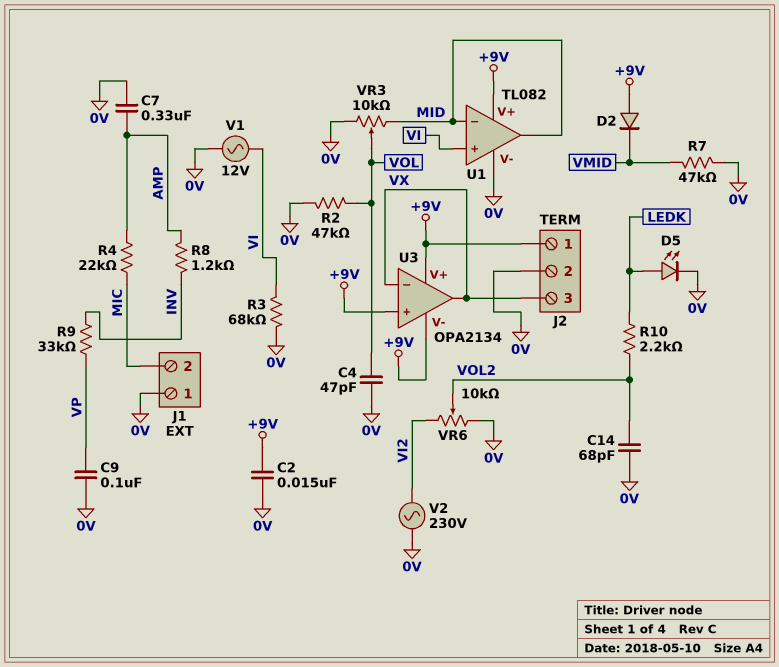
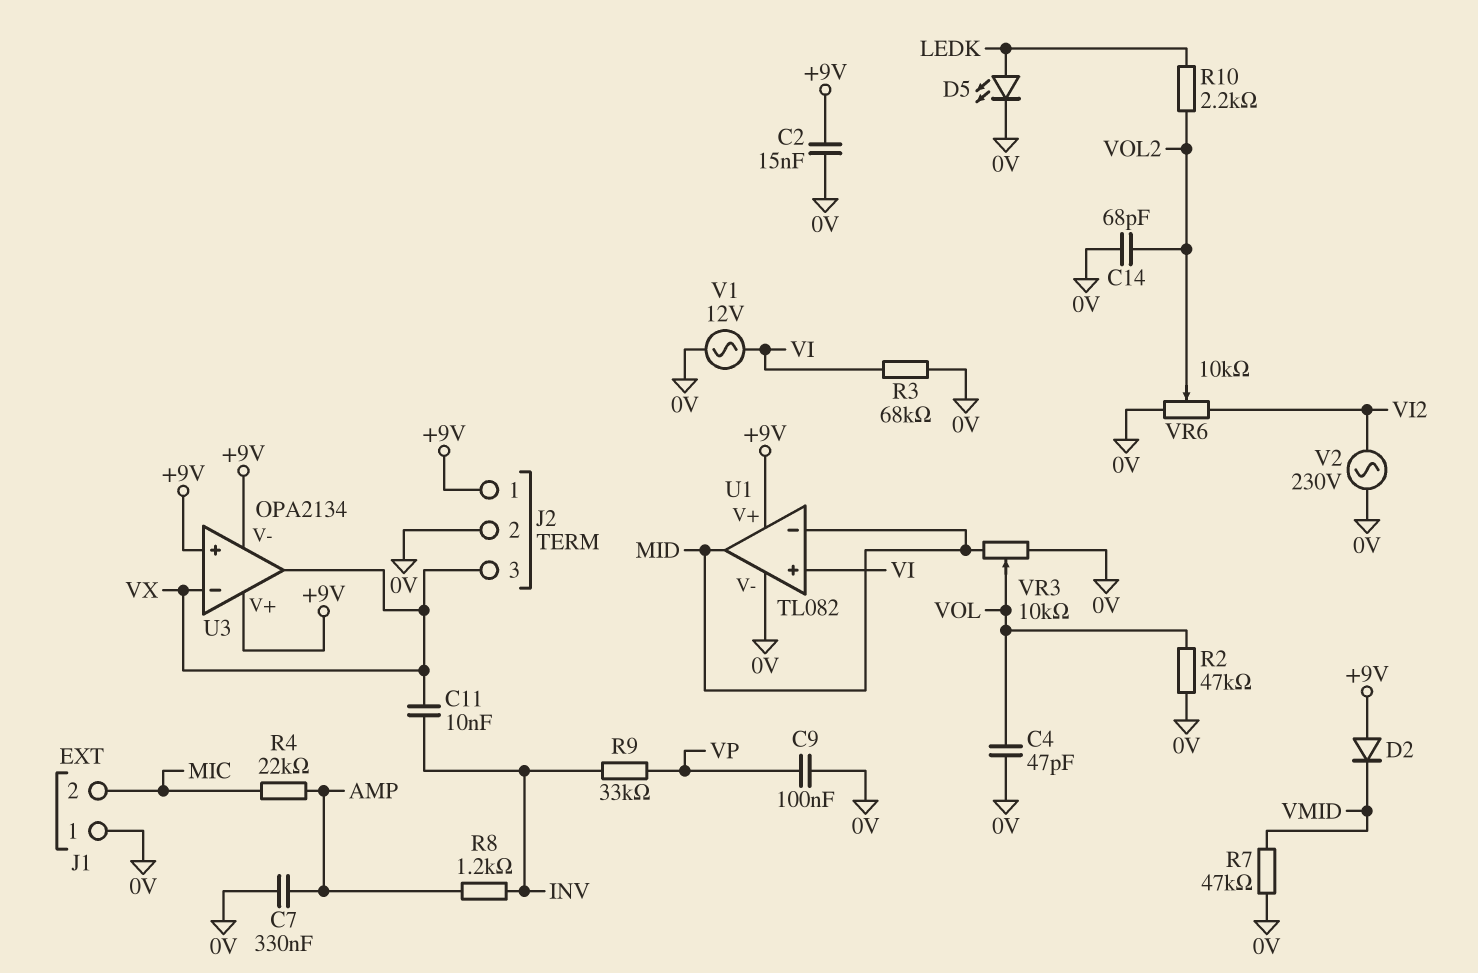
C11: none -> 10nF (INV, VX)

